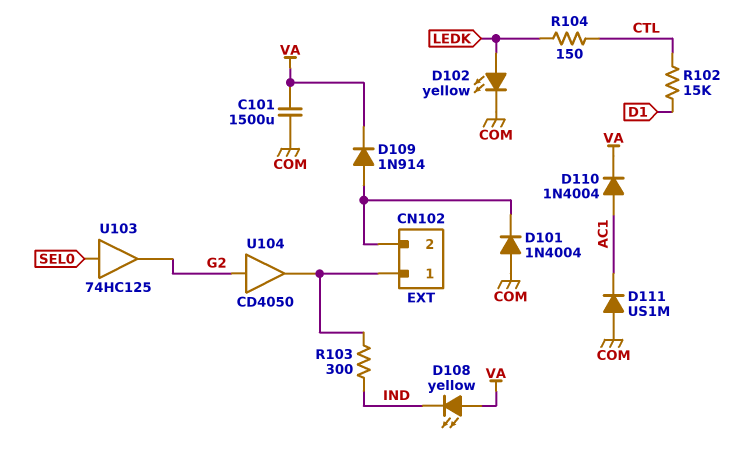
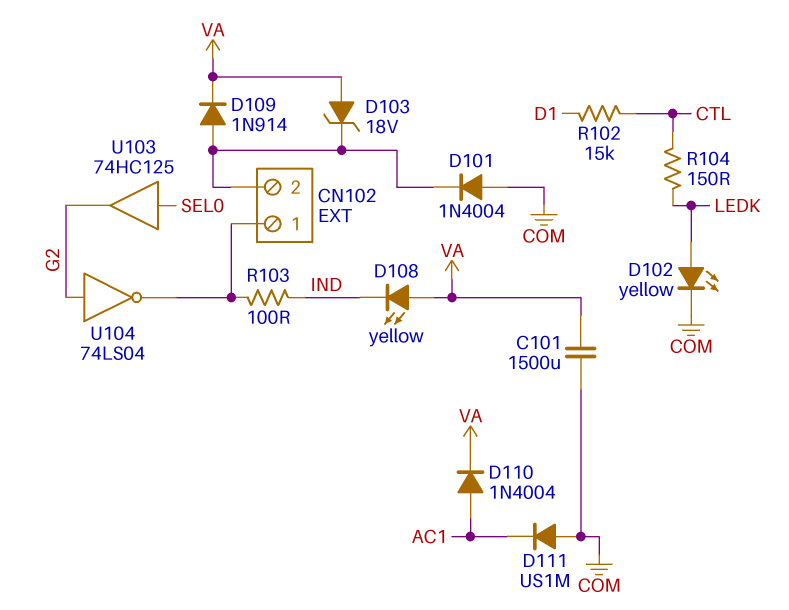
D103: none -> zener 18V (A VA, K CN102/2)
R103: 300 (CN102/1, IND) -> 100 (CN102/1, IND)
U104: buffer CD4050 (in G2, out CN102/1) -> NOT 74LS04 (in G2, out CN102/1)

